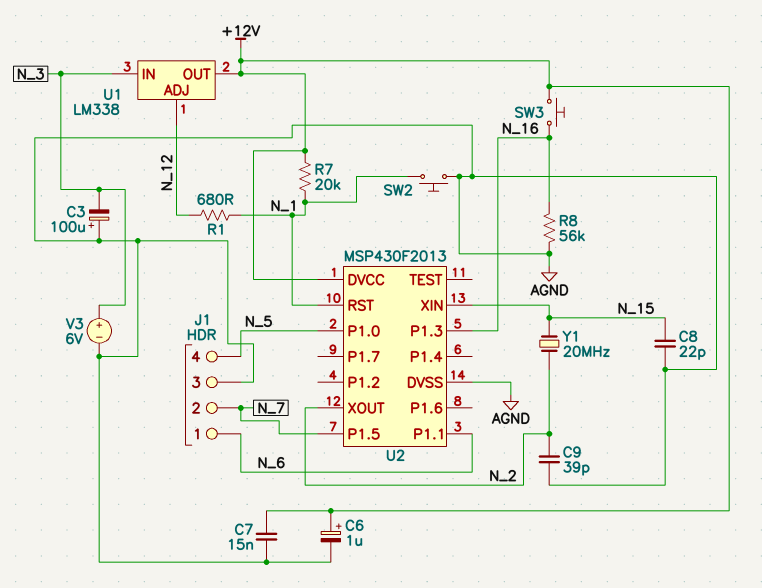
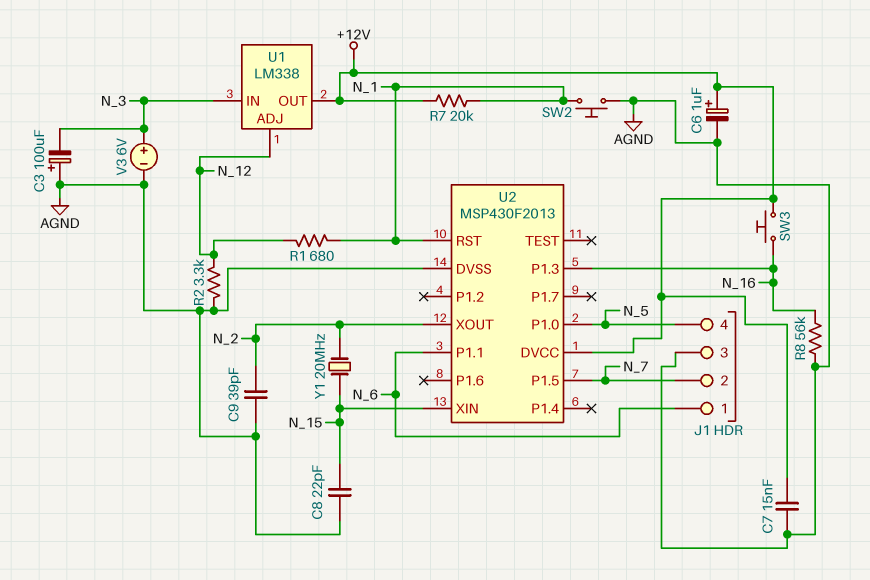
R2: none -> 3.3k (AGND, N_12)

